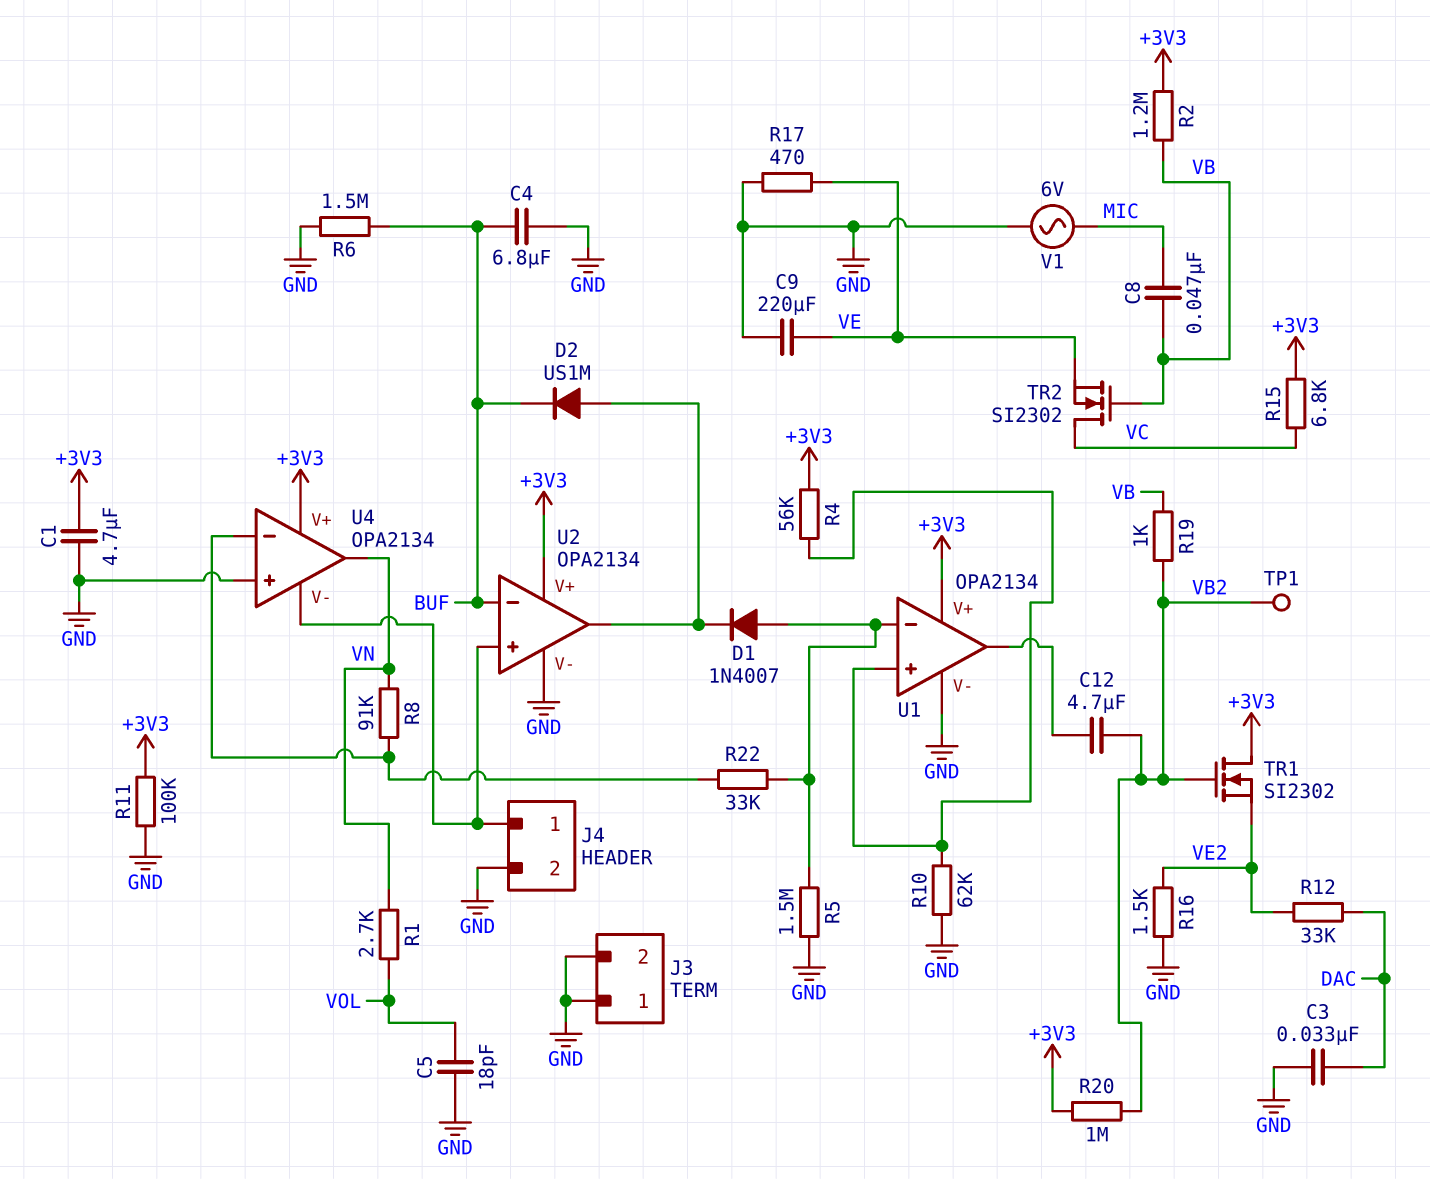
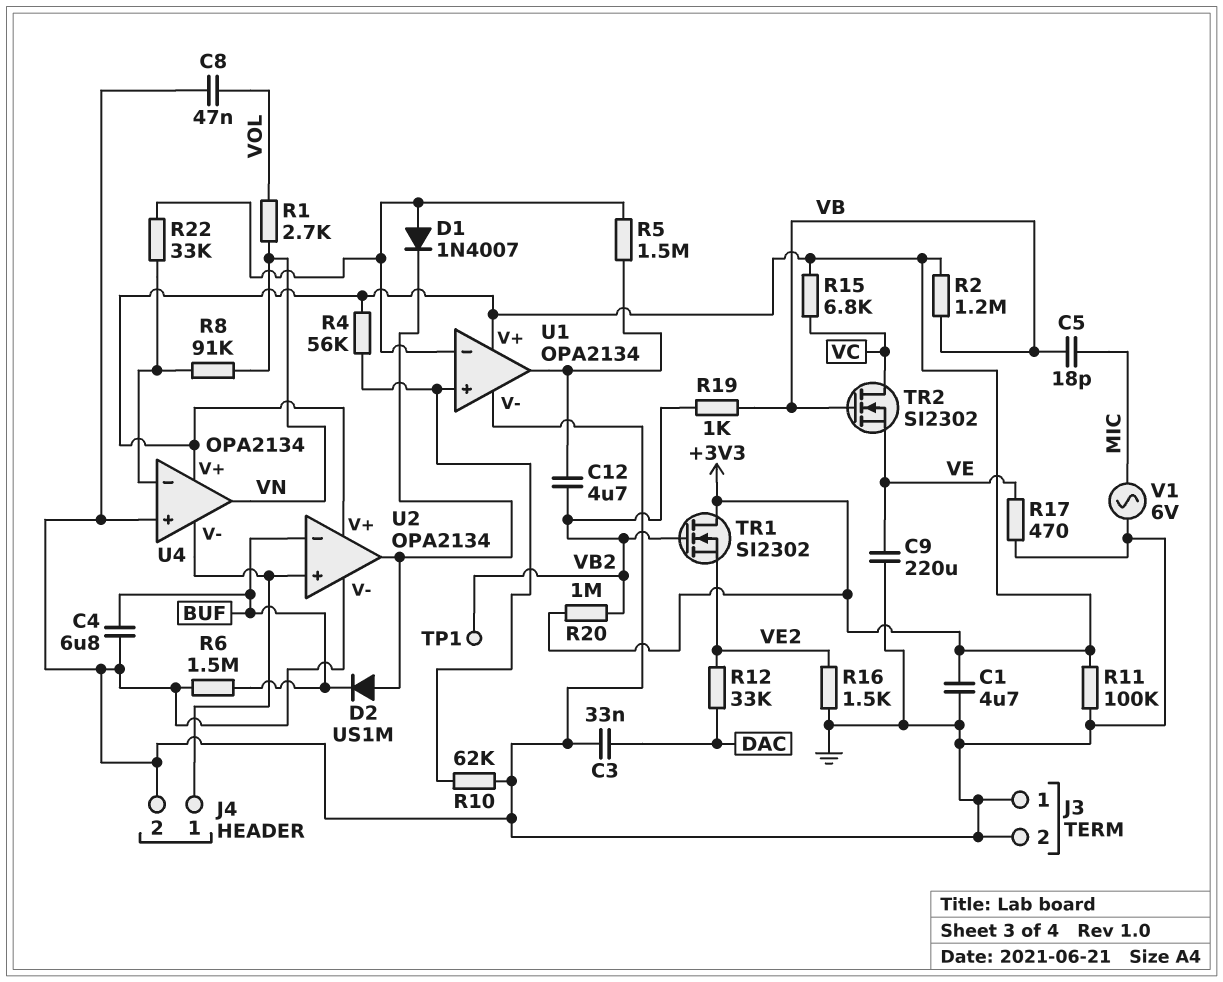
C5: 18pF (GND, VOL) -> 18pF (MIC, VB)
C8: 47nF (MIC, VB) -> 47nF (GND, VOL)
R5: 1.5M (GND, U1/in-) -> 1.5M (U1/in-, U1/out)

